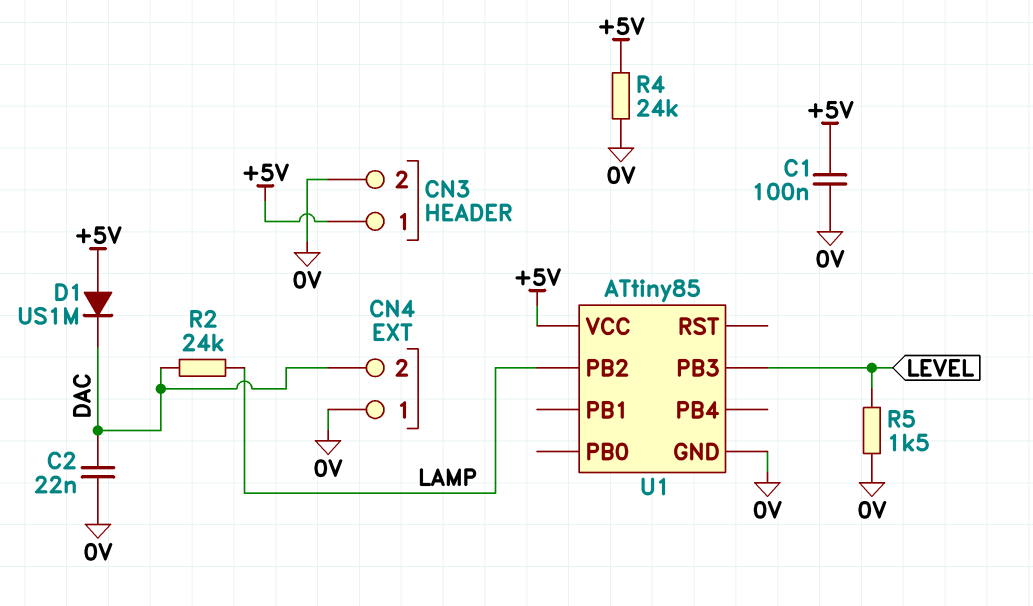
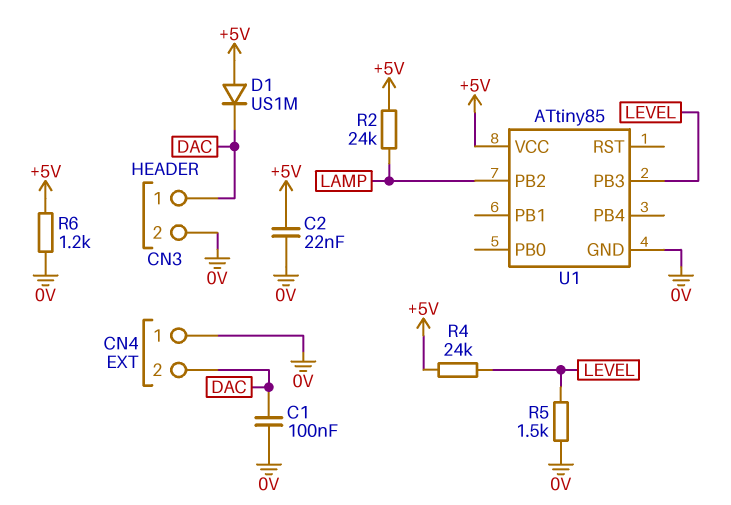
C1: 100nF (+5V, 0V) -> 100nF (0V, DAC)
C2: 22nF (0V, DAC) -> 22nF (+5V, 0V)
CN3 pin 1: +5V -> DAC
R2: 24k (DAC, LAMP) -> 24k (+5V, LAMP)
R4: 24k (+5V, 0V) -> 24k (+5V, LEVEL)
R6: none -> 1.2k (+5V, 0V)

